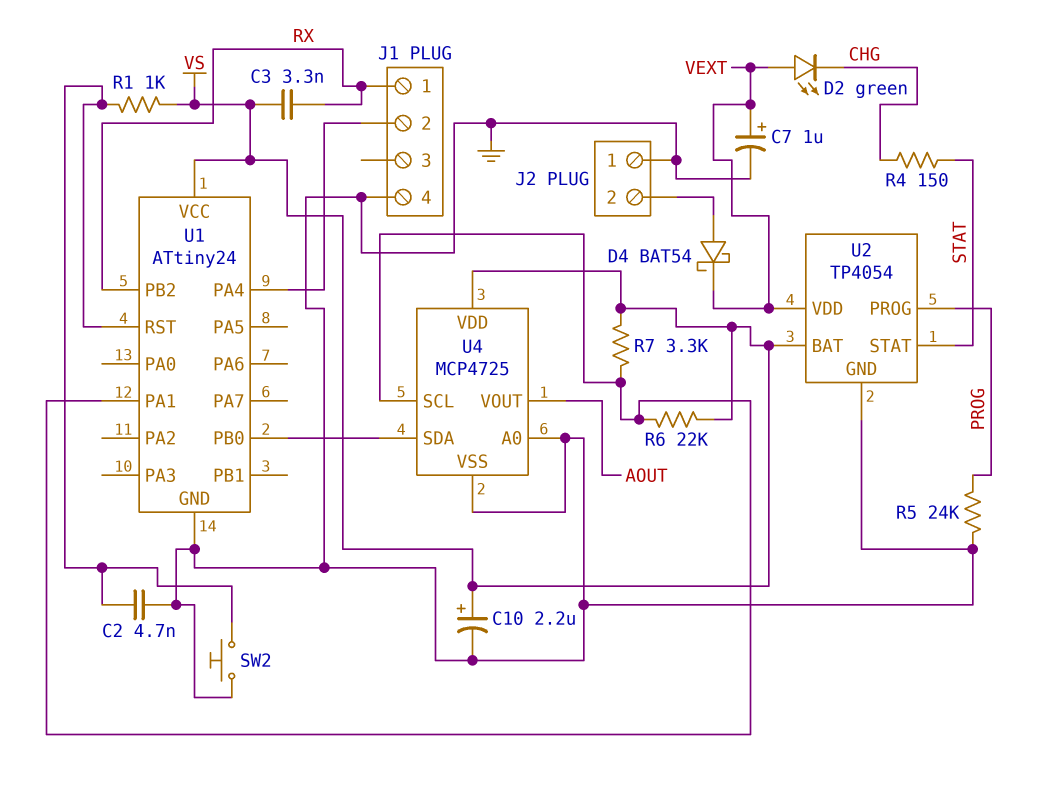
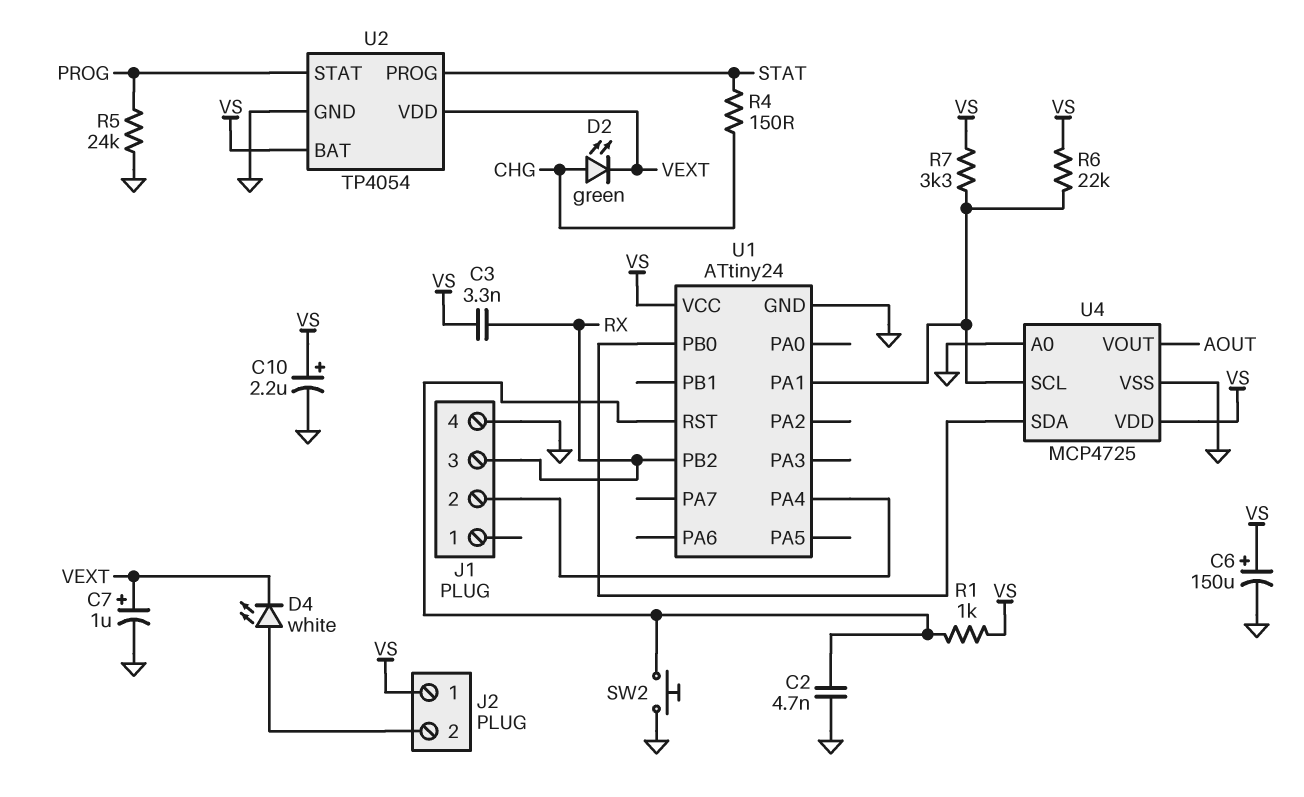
C6: none -> 150uF (plus VS, minus GND)
D2: LED green (A VEXT, K CHG) -> LED green (A CHG, K VEXT)
D4: schottky BAT54 (A J2/2, K VEXT) -> LED white (A J2/2, K VEXT)
J1 pin 1: RX -> none
J1 pin 3: none -> RX
J2 pin 1: GND -> VS
U2 pin PROG: PROG -> STAT
U2 pin STAT: STAT -> PROG

